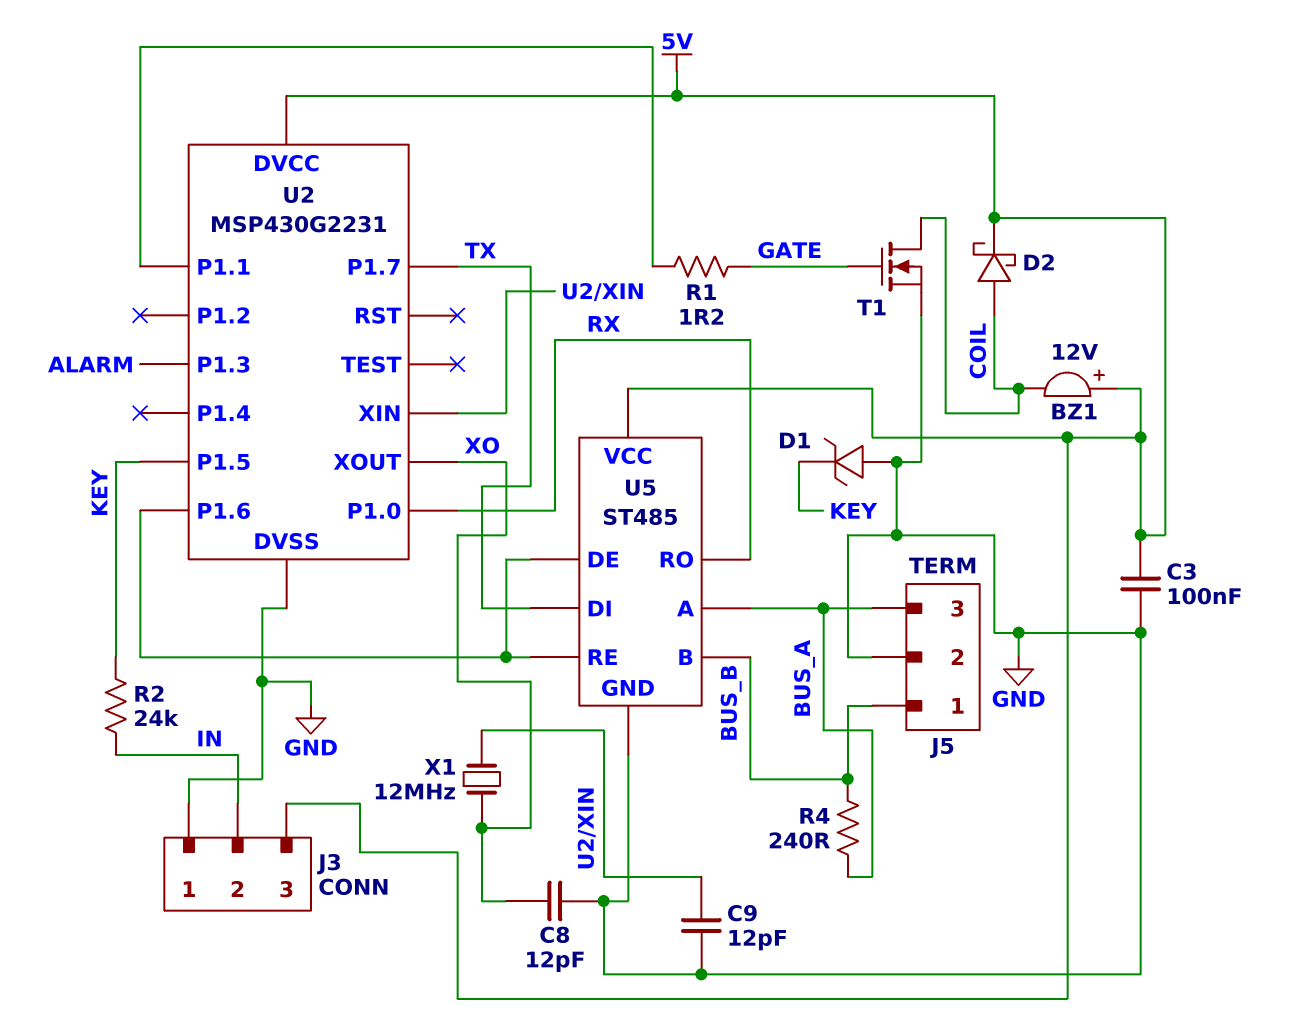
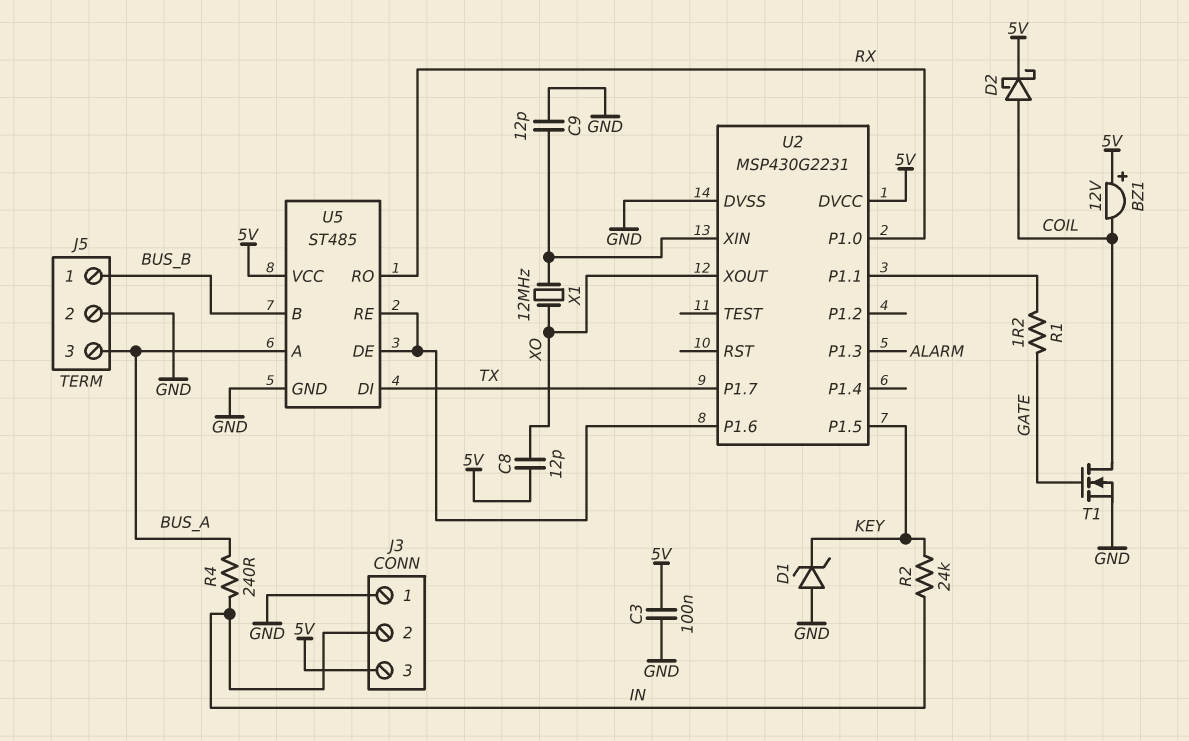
C8: 12pF (GND, XO) -> 12pF (5V, XO)
R4: 240 (BUS_A, BUS_B) -> 240 (BUS_A, IN)

